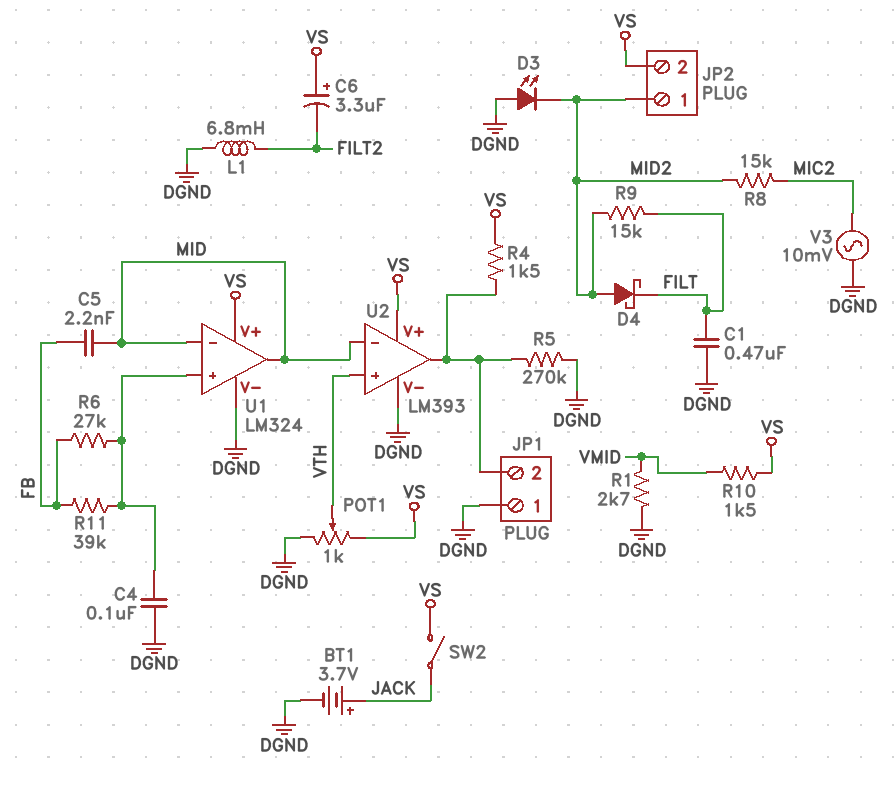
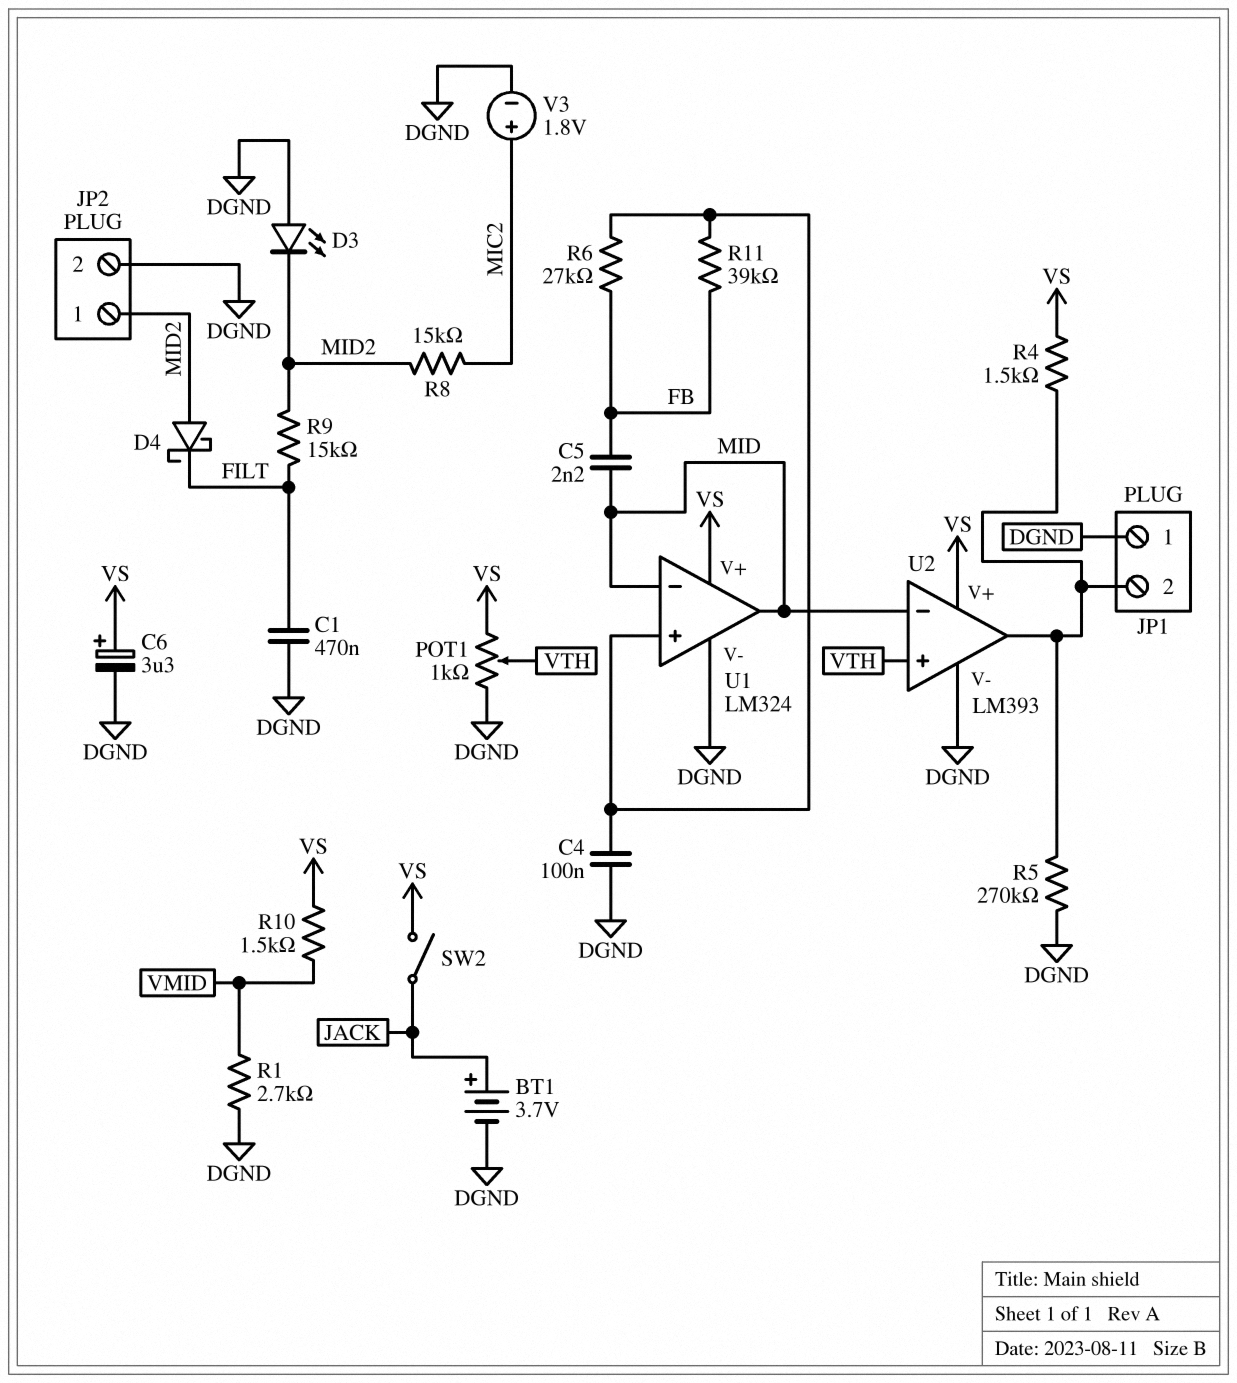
C6: 3.3uF (plus VS, minus FILT2) -> 3.3uF (plus VS, minus DGND)
JP2 pin 2: VS -> DGND
L1: 6.8mH (DGND, FILT2) -> none
V3: AC 10mV (DGND, MIC2) -> 1.8V (plus MIC2, minus DGND)

